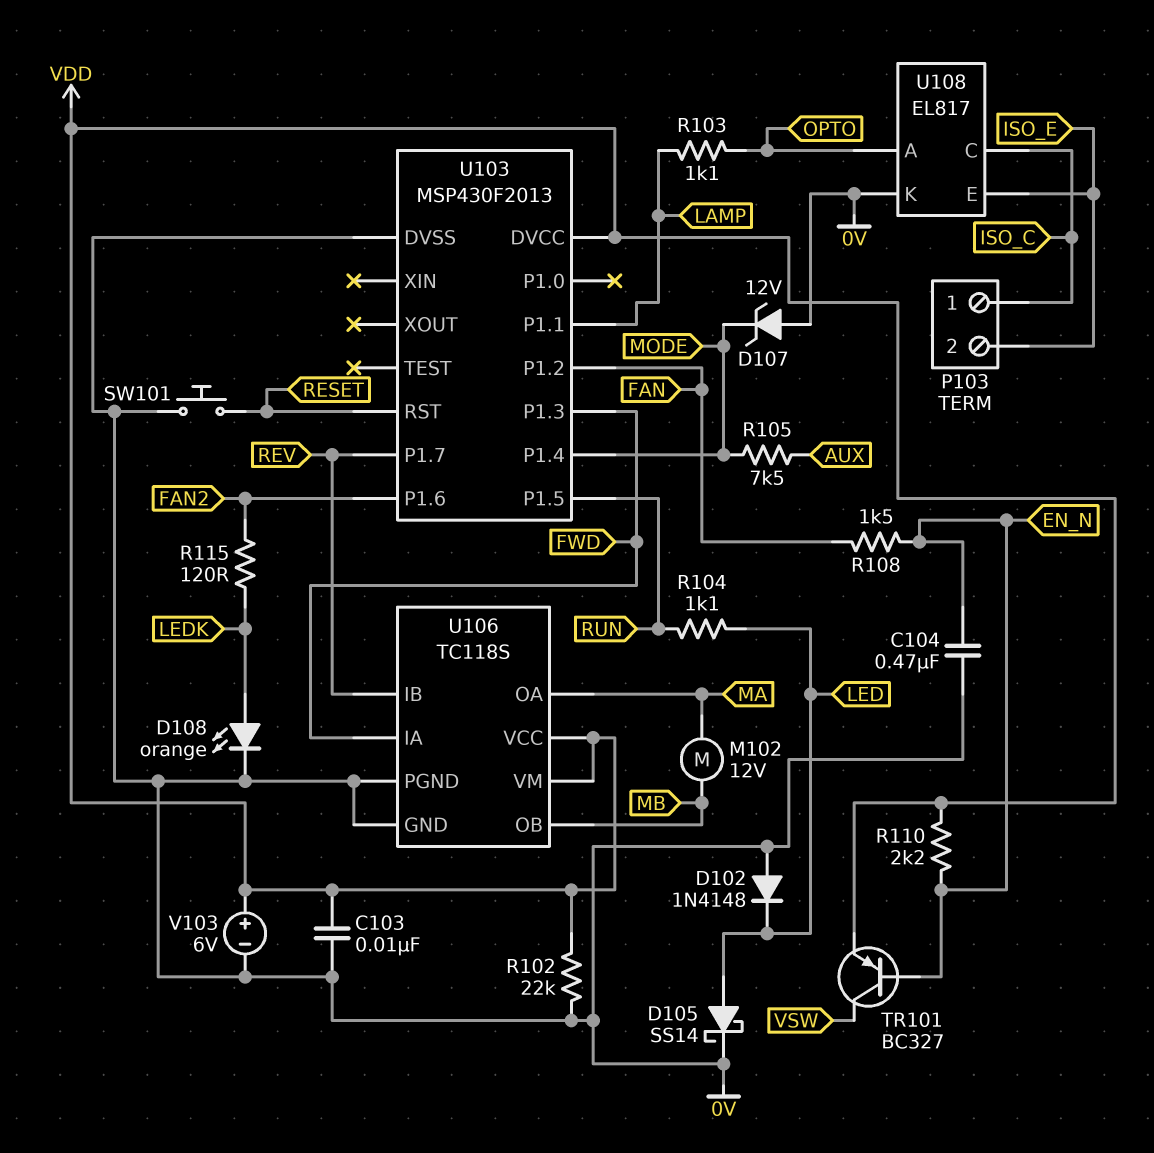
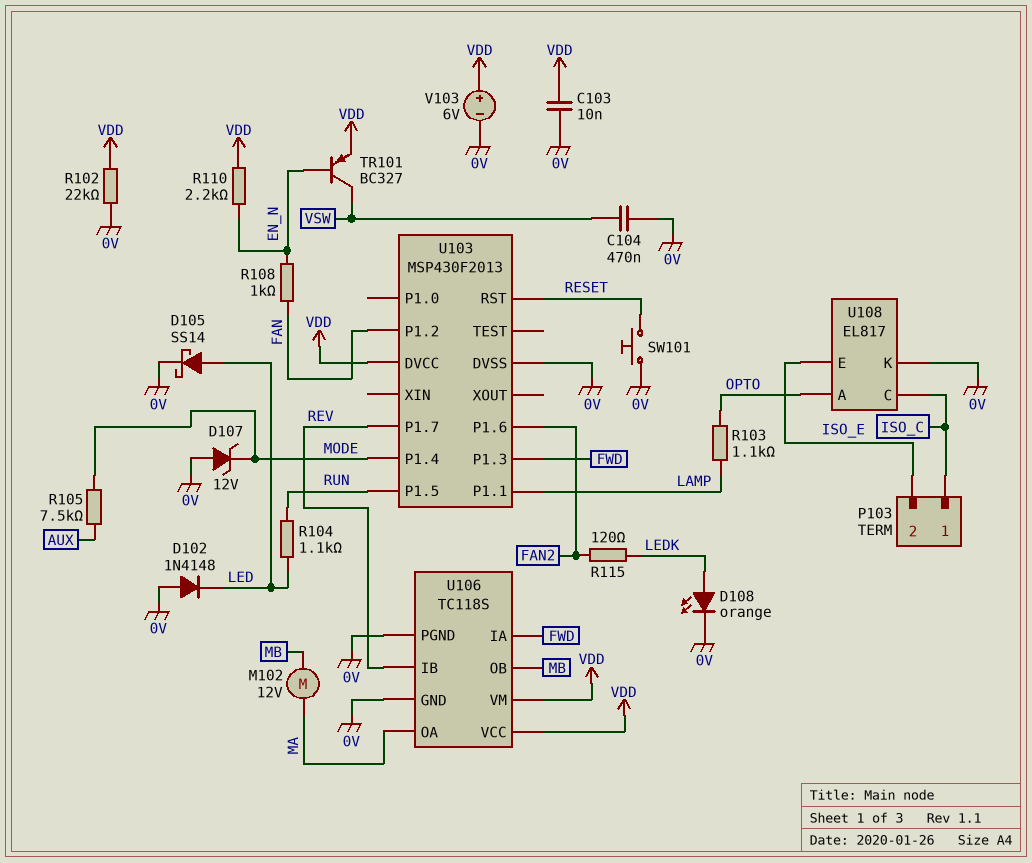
C104: 470nF (0V, EN_N) -> 470nF (0V, VSW)
R108: 1.5k (EN_N, FAN) -> 1k (EN_N, FAN)

